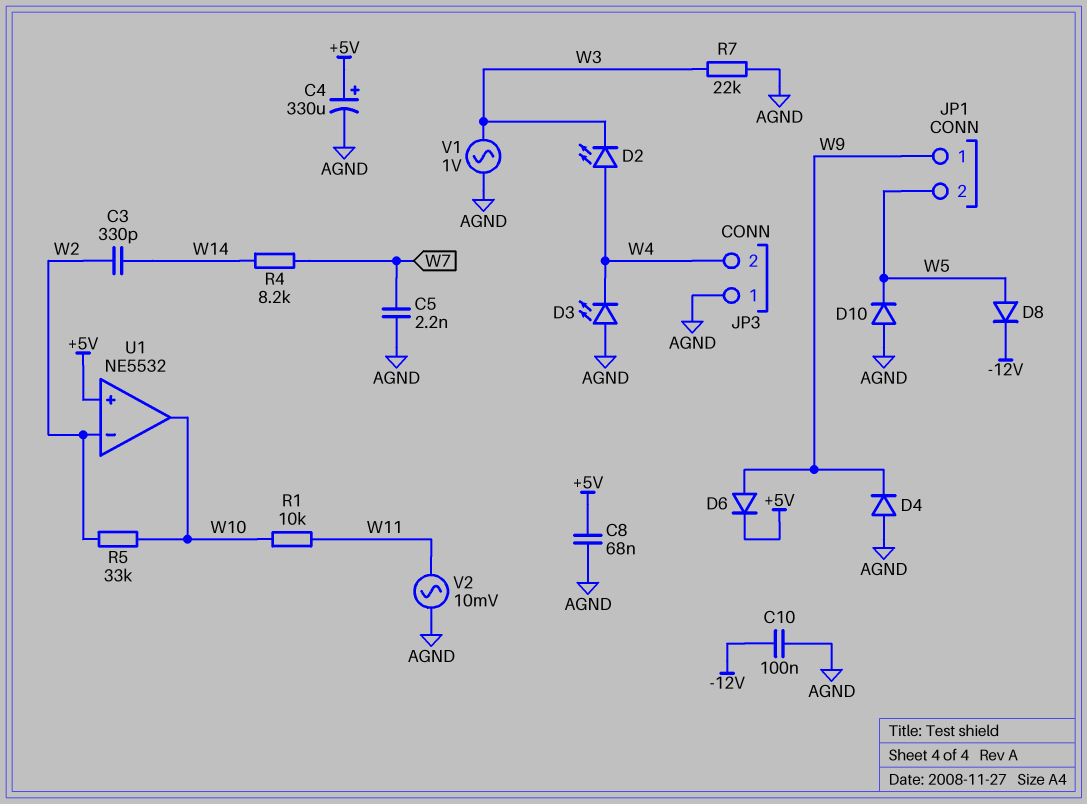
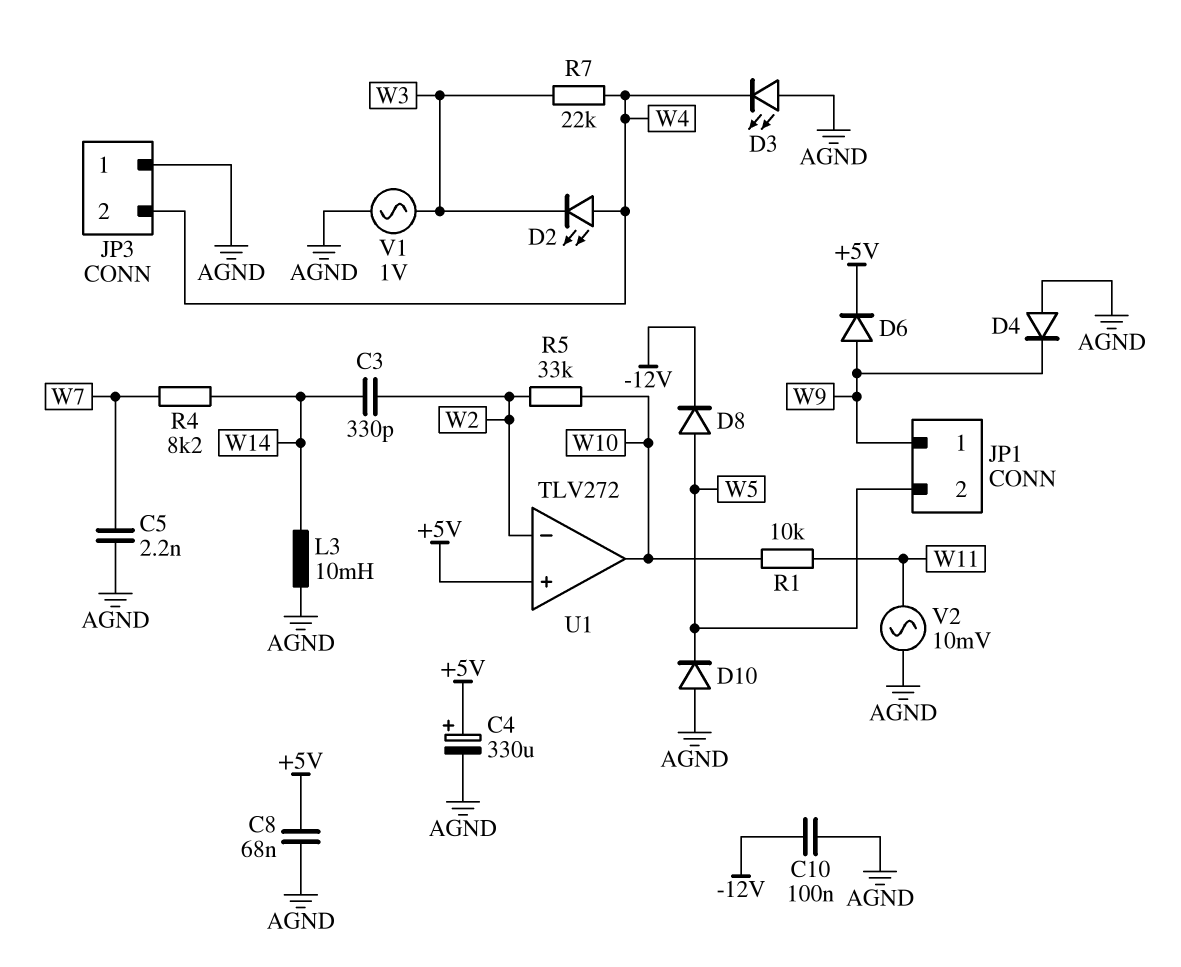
L3: none -> 10mH (AGND, W14)
R7: 22k (AGND, W3) -> 22k (W3, W4)
U1: NE5532 -> TLV272

